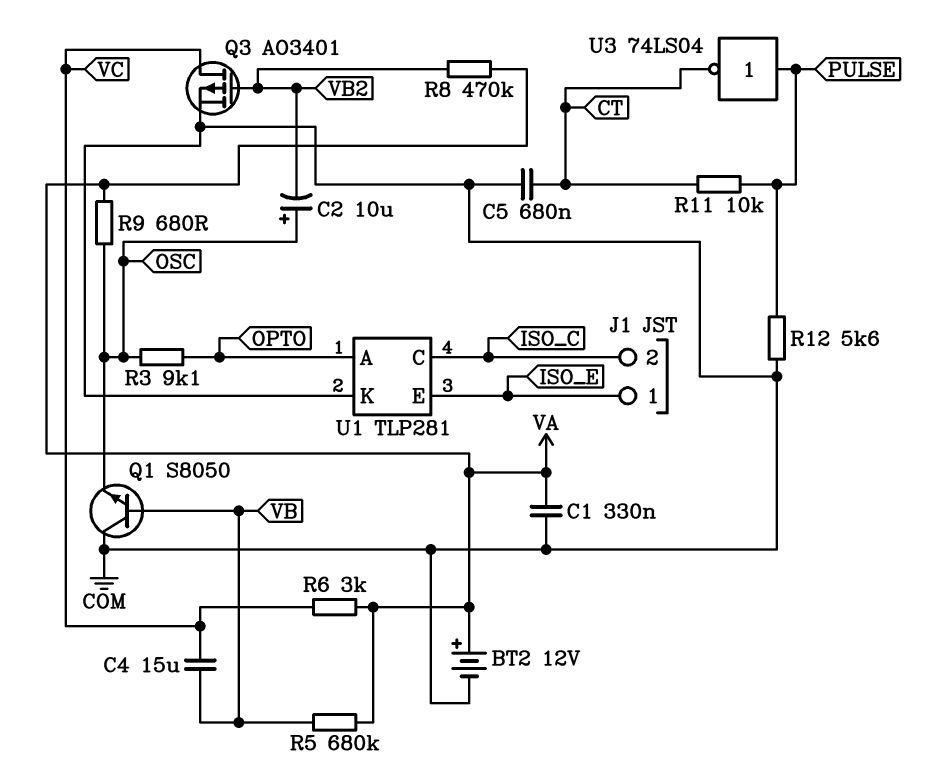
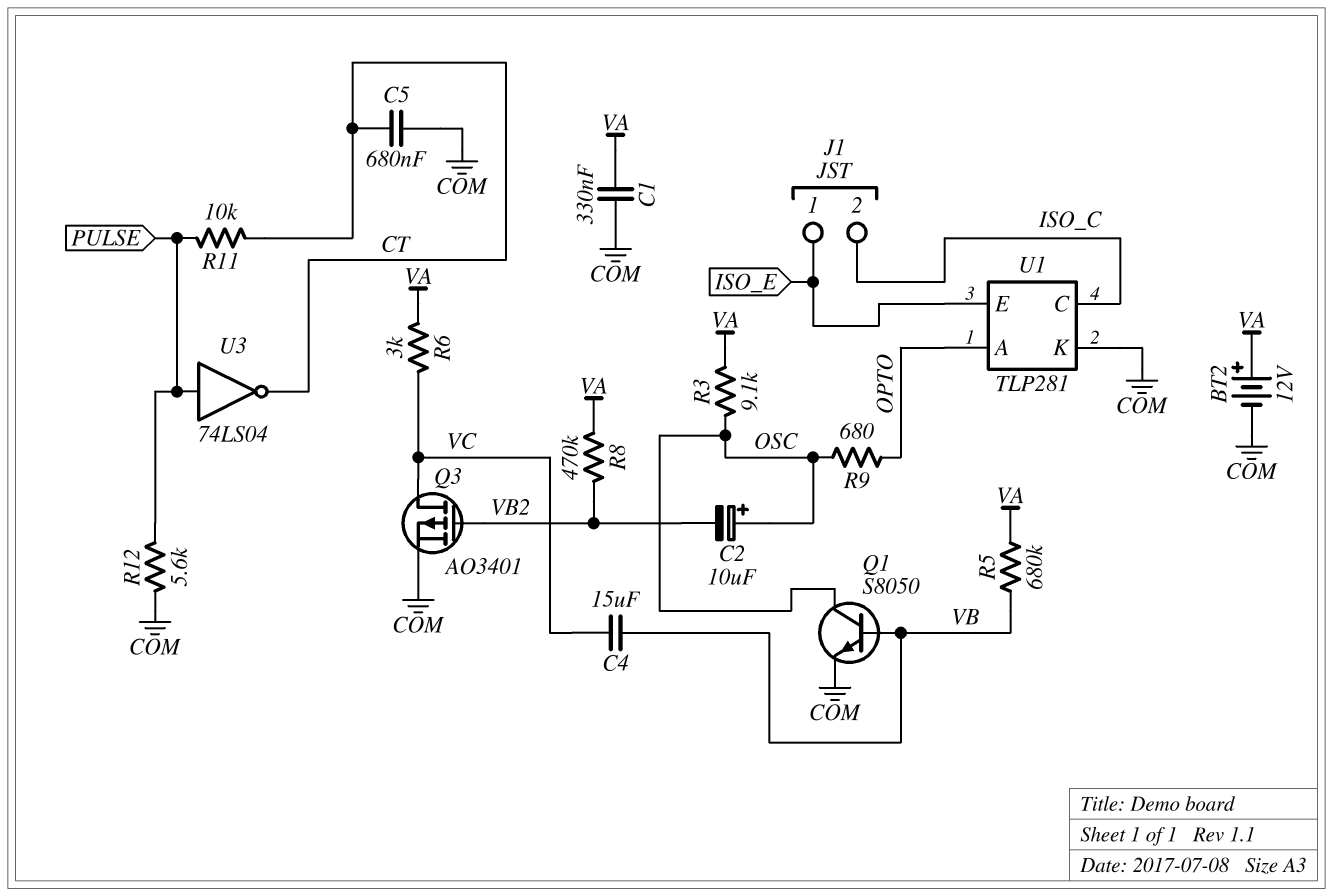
Q1: NPN S8050 (B VB, C COM, E OSC) -> NPN S8050 (B VB, C OSC, E COM)
R3: 9.1k (OPTO, OSC) -> 9.1k (OSC, VA)
R9: 680 (OSC, VA) -> 680 (OPTO, OSC)

